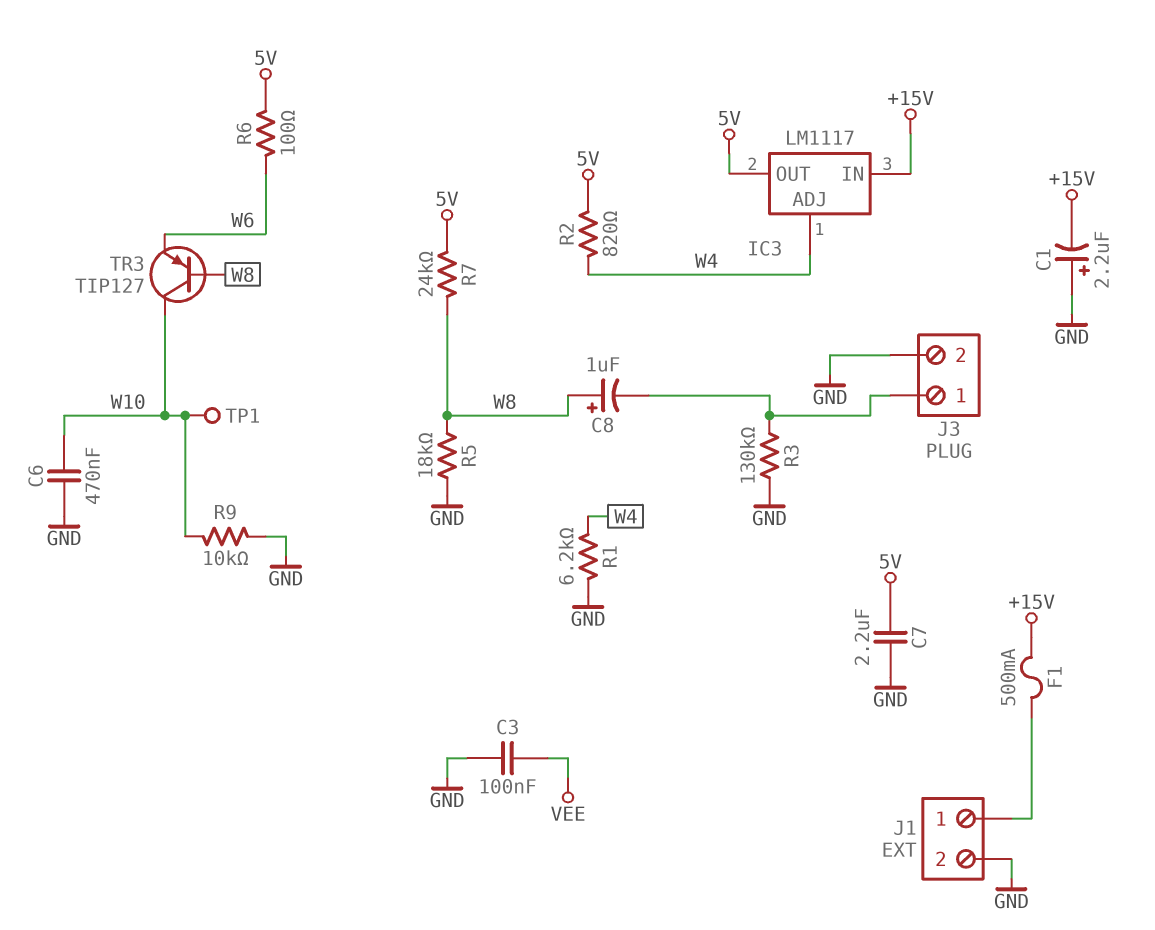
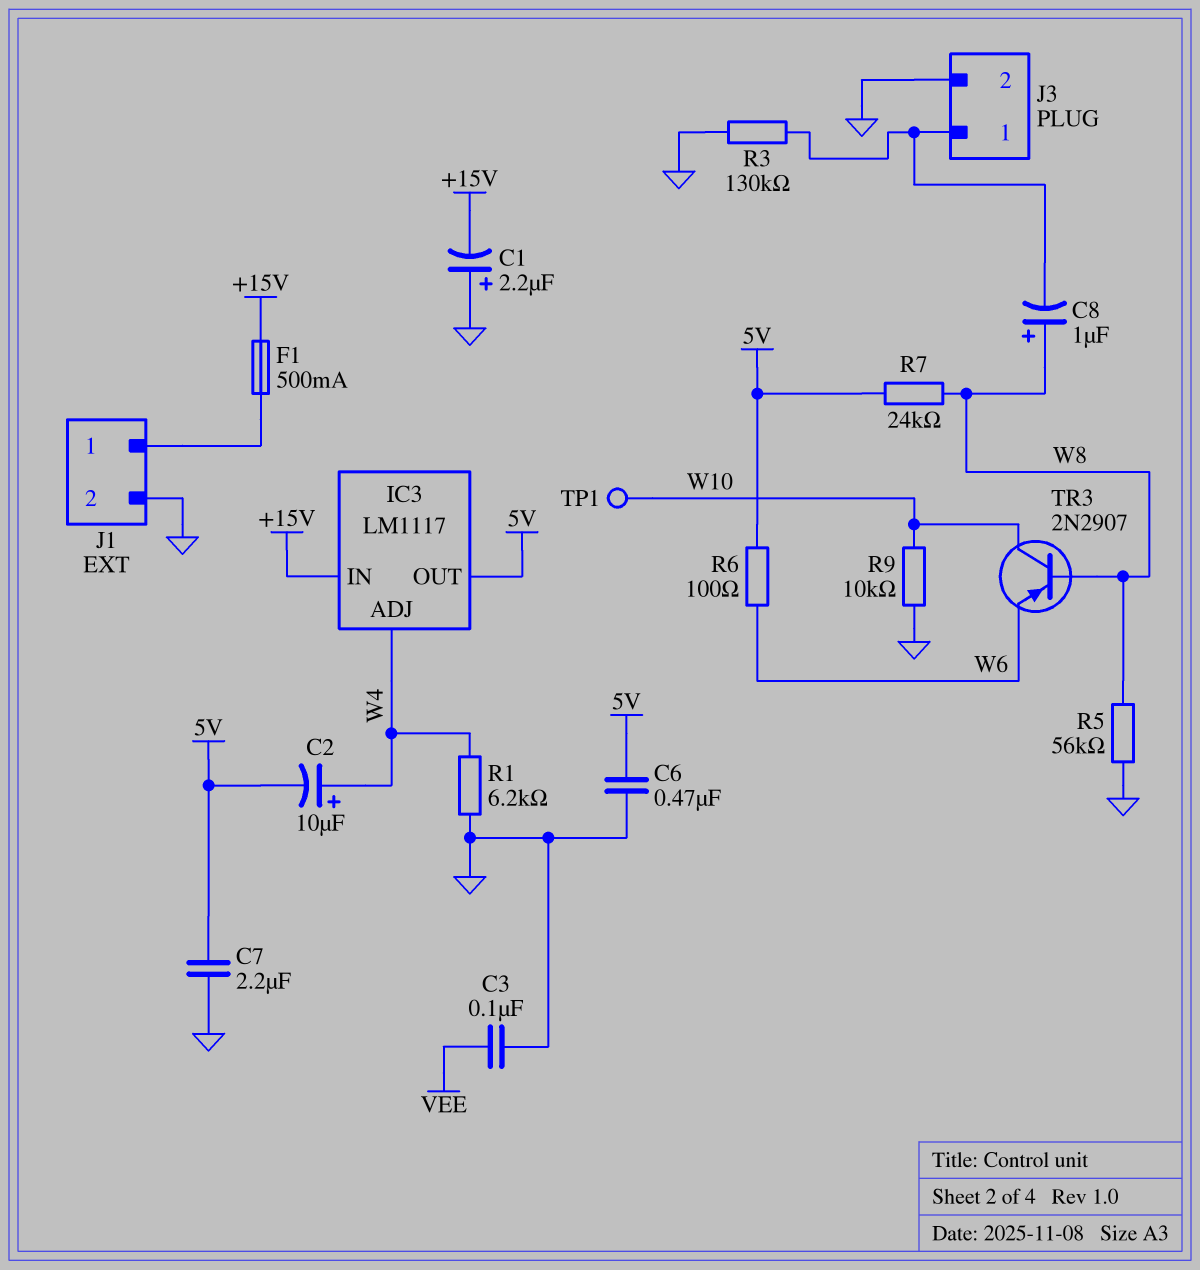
C2: none -> 10uF (plus W4, minus 5V)
C6: 470nF (GND, W10) -> 470nF (5V, GND)
R2: 820 (5V, W4) -> none
R5: 18k (GND, W8) -> 56k (GND, W8)
TR3: PNP TIP127 (B W8, C W10, E W6) -> PNP 2N2907 (B W8, C W10, E W6)

